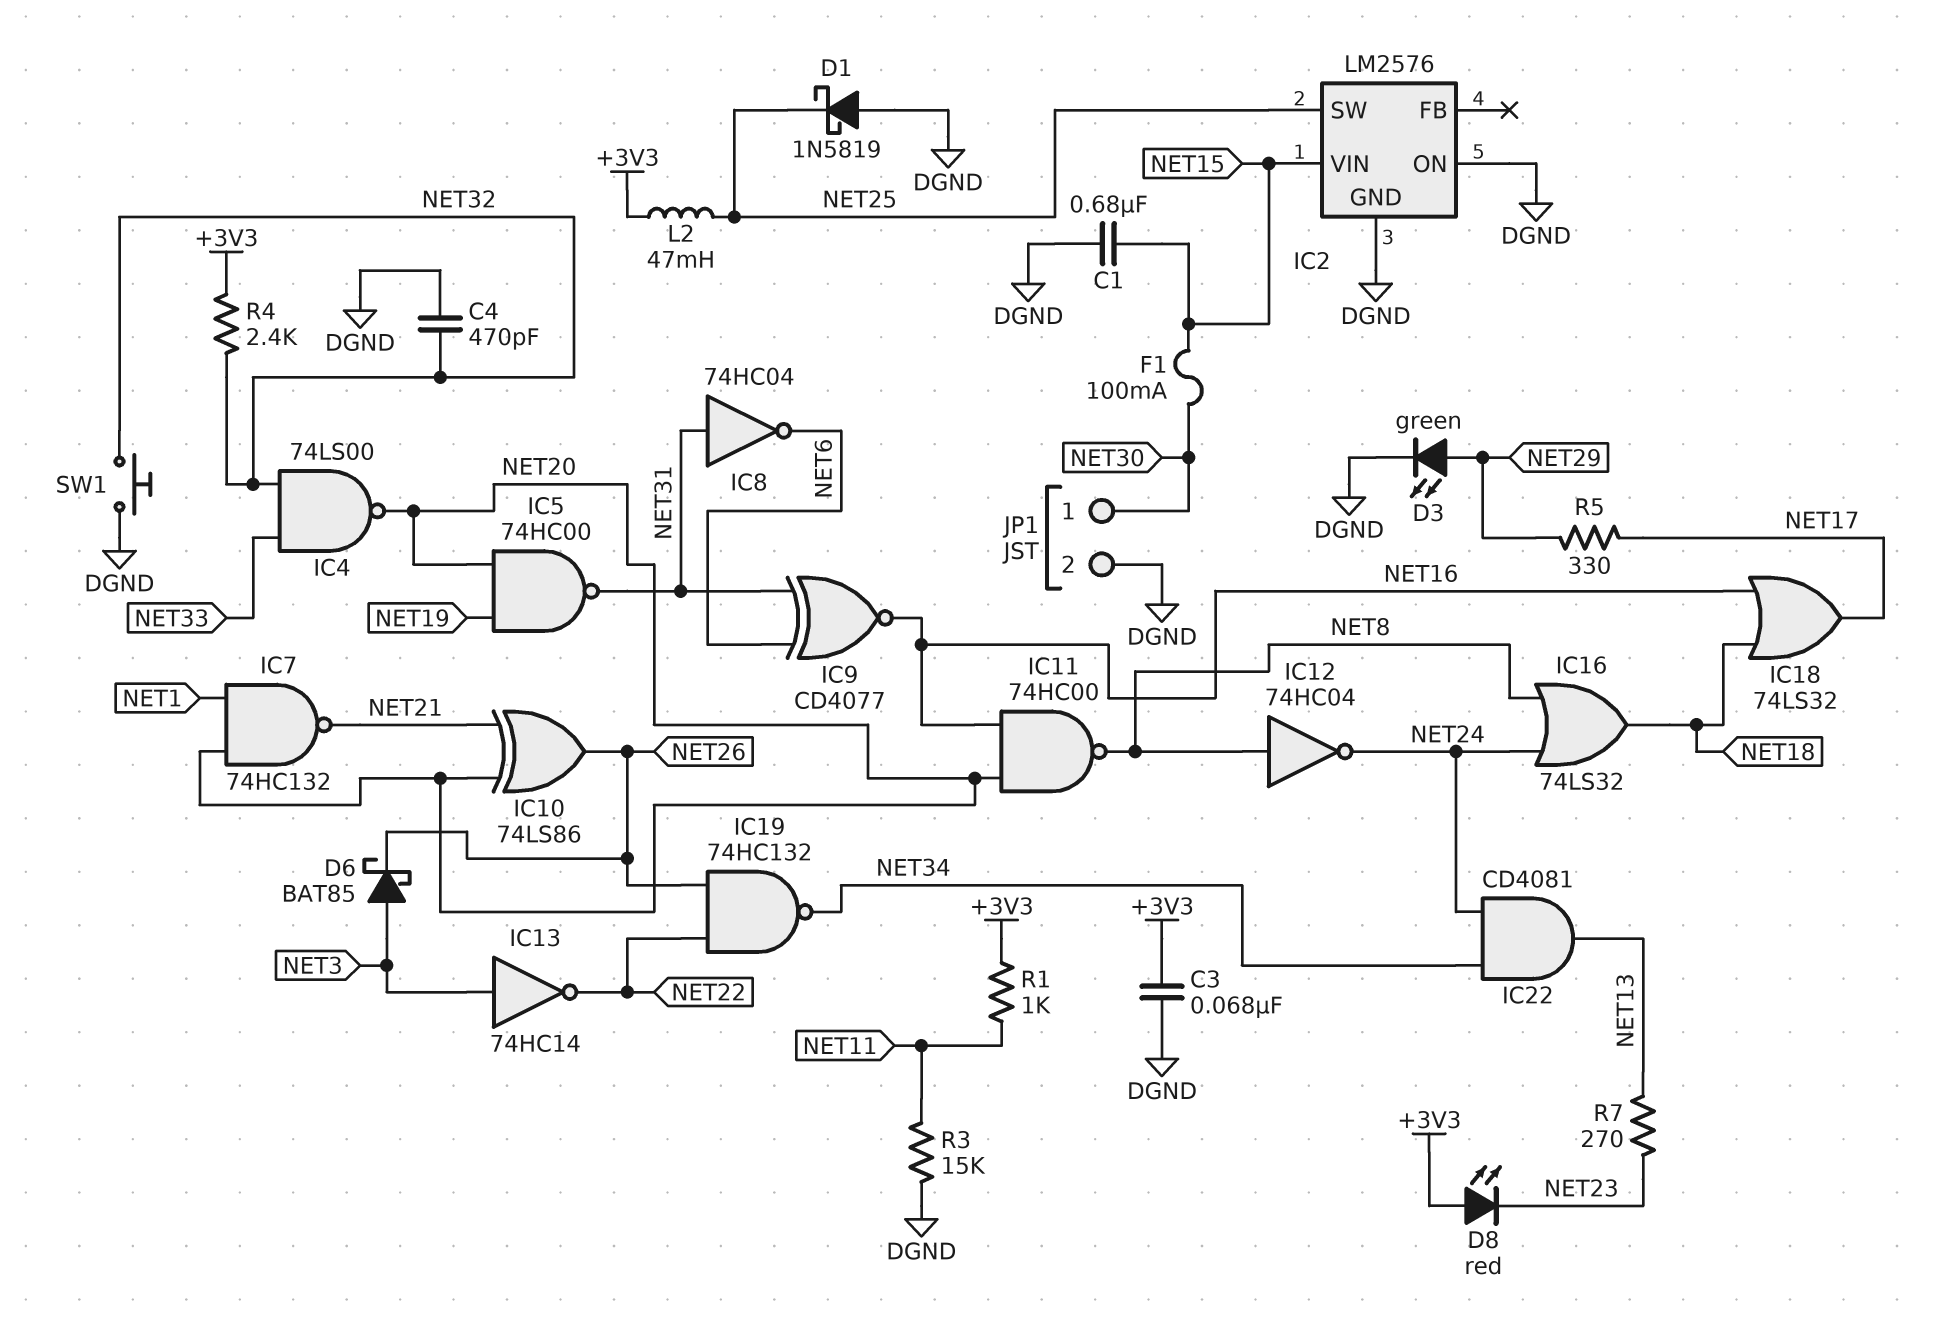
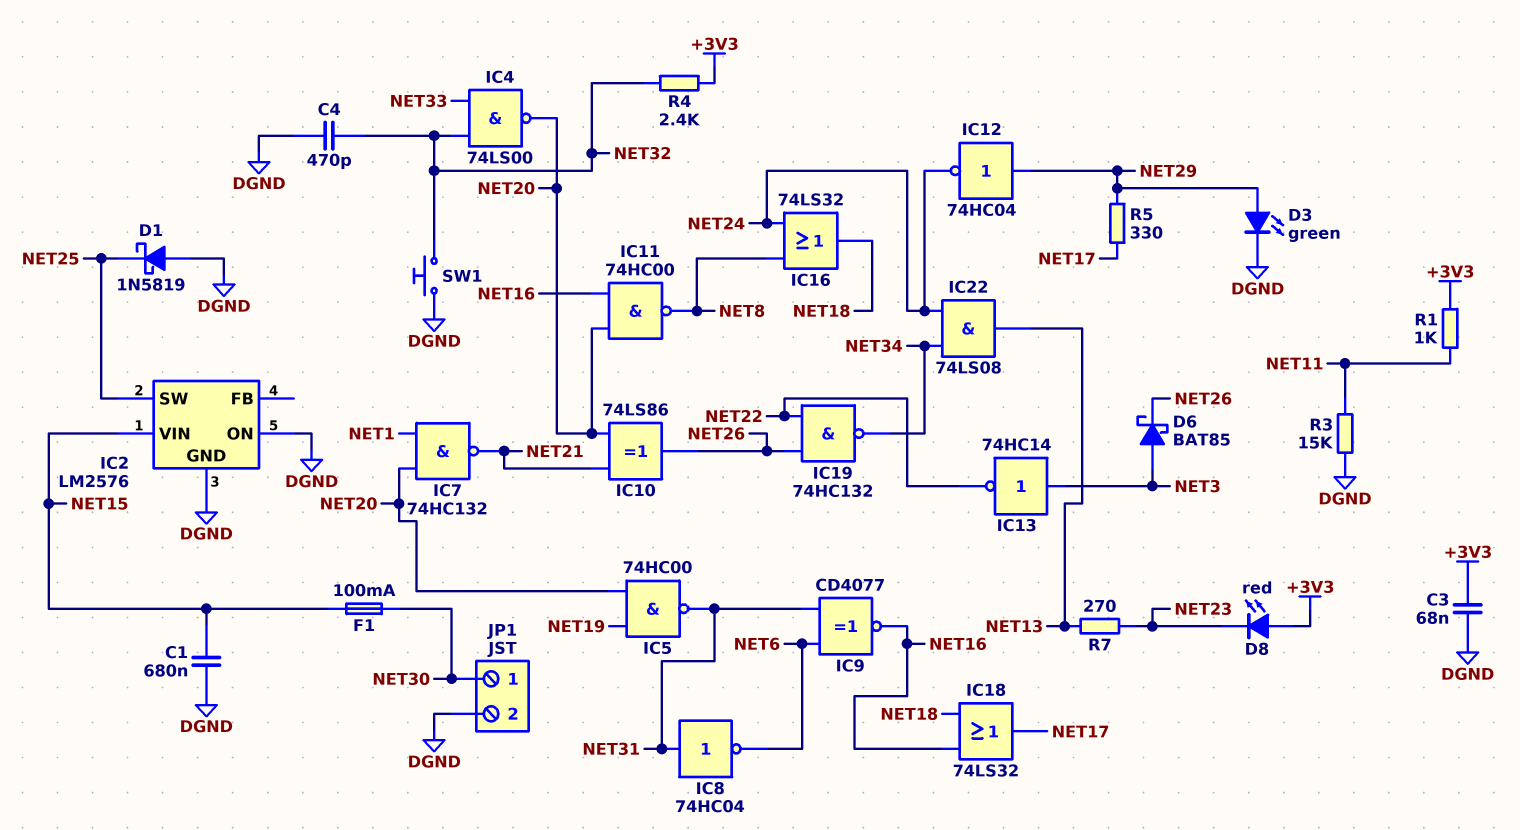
IC12: NOT 74HC04 (in NET8, out NET24) -> NOT 74HC04 (in NET29, out NET24)
IC22: AND CD4081 (in NET24, in NET34, out NET13) -> AND 74LS08 (in NET24, in NET34, out NET13)
L2: 47mH (+3V3, NET25) -> none

